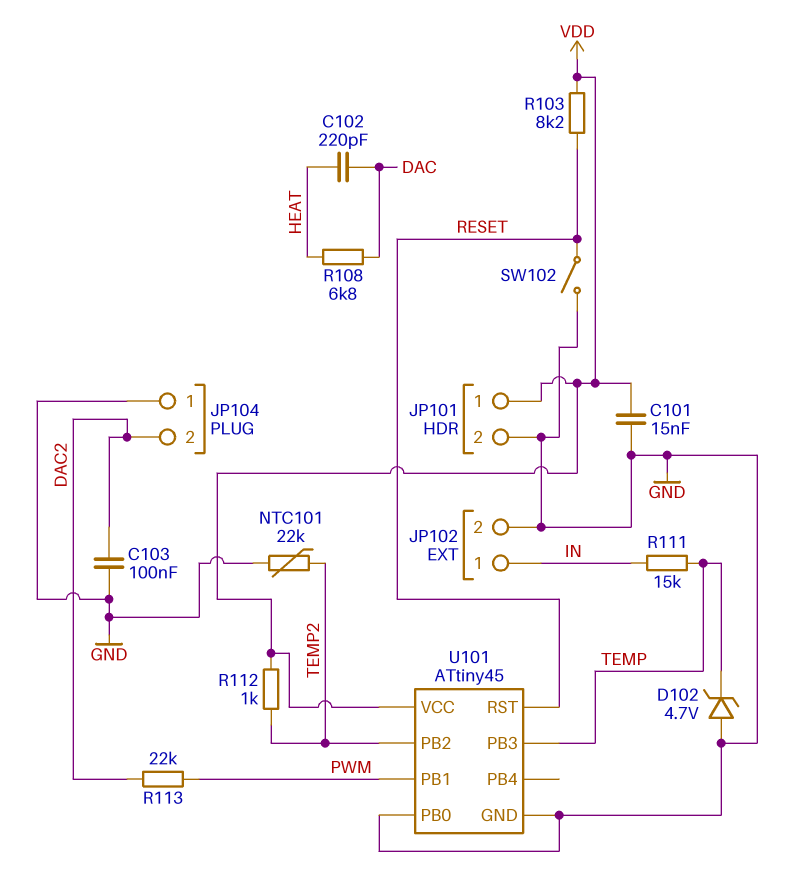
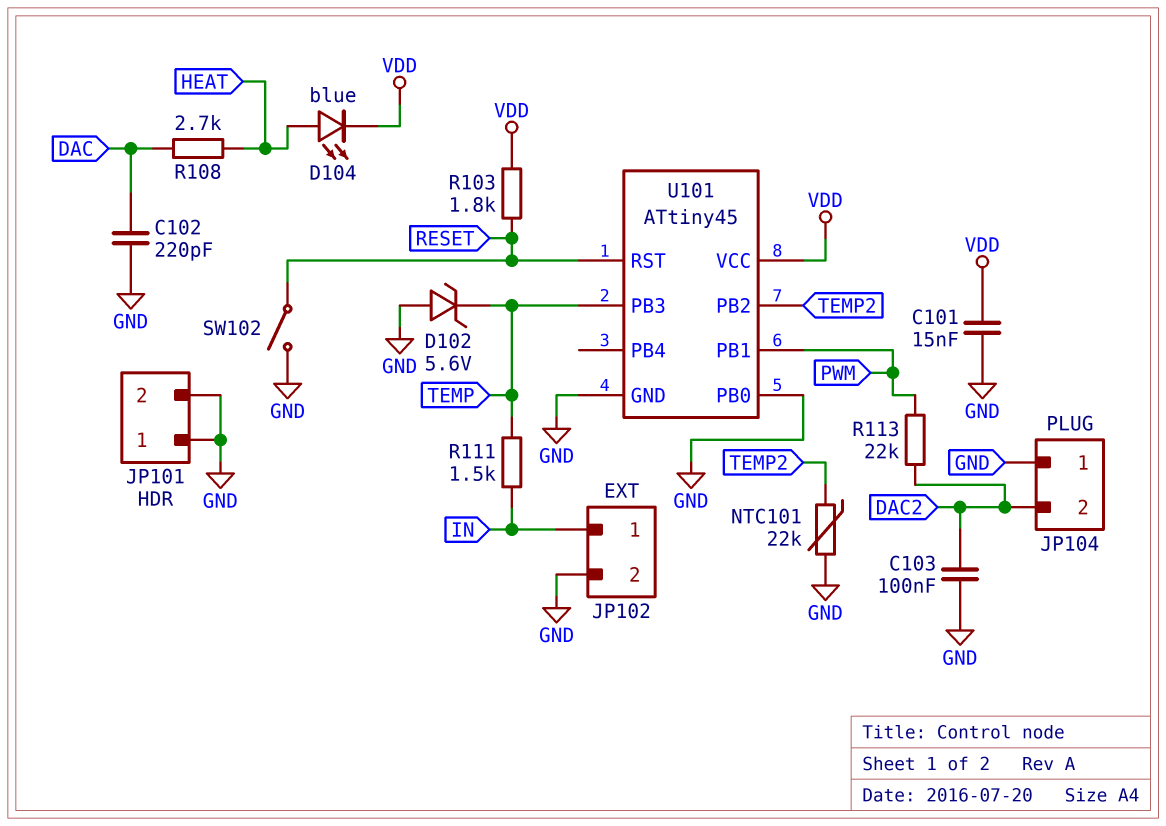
C102: 220pF (DAC, HEAT) -> 220pF (DAC, GND)
D102: zener 4.7V (A GND, K TEMP) -> zener 5.6V (A GND, K TEMP)
D104: none -> LED blue (A HEAT, K VDD)
JP101 pin 1: VDD -> GND
R103: 8.2k (RESET, VDD) -> 1.8k (RESET, VDD)
R108: 6.8k (DAC, HEAT) -> 2.7k (DAC, HEAT)
R111: 15k (IN, TEMP) -> 1.5k (IN, TEMP)
R112: 1k (TEMP2, VDD) -> none

